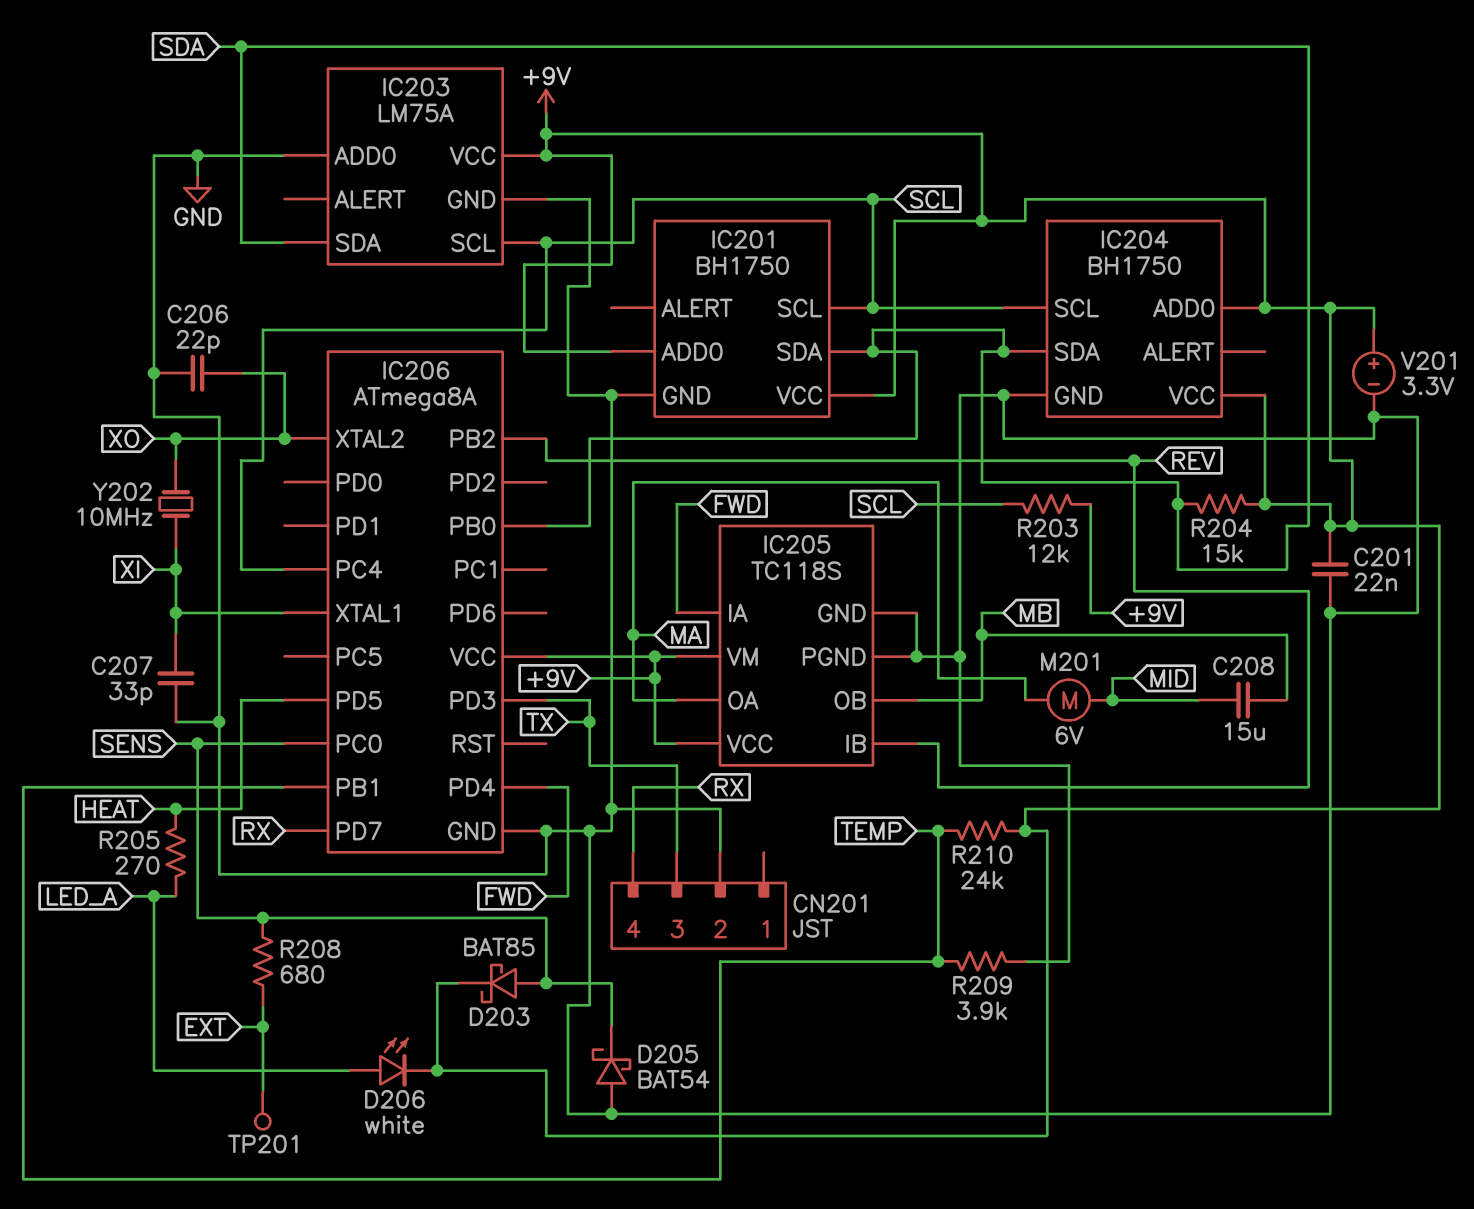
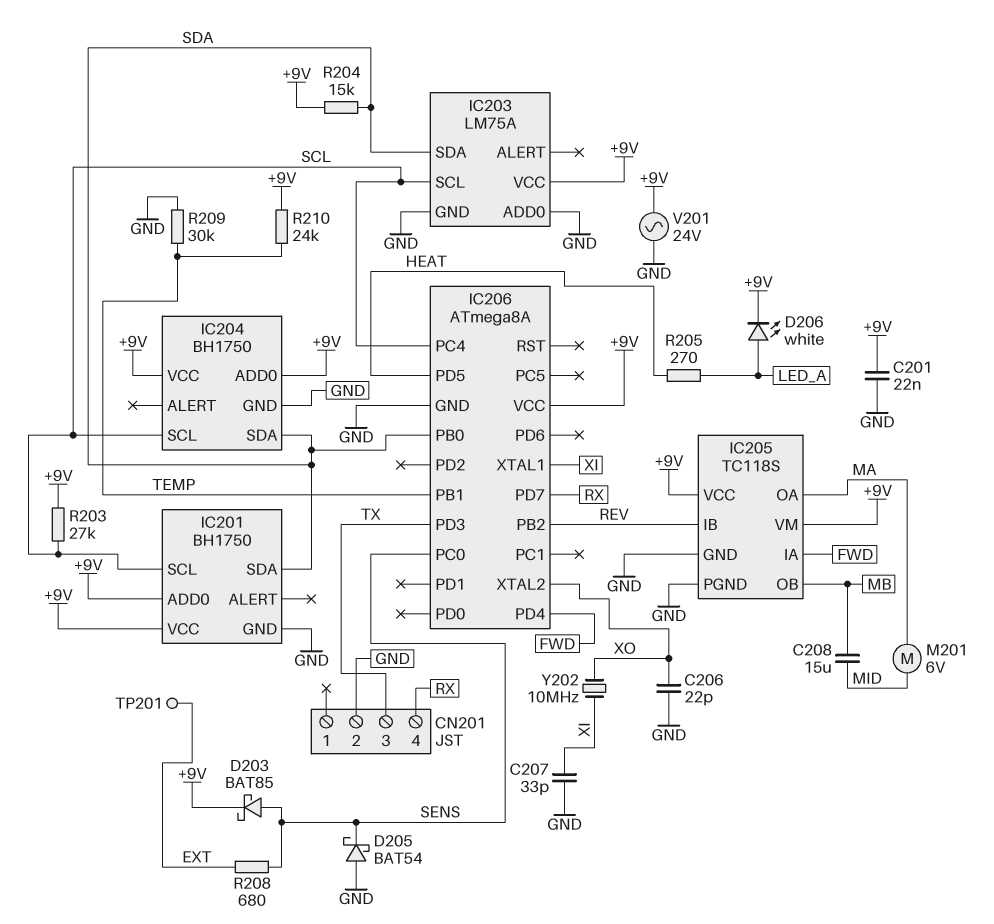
R203: 12k (+9V, SCL) -> 27k (+9V, SCL)
R209: 3.9k (GND, TEMP) -> 30k (GND, TEMP)
V201: 3.3V (plus +9V, minus GND) -> AC 24V (+9V, GND)

